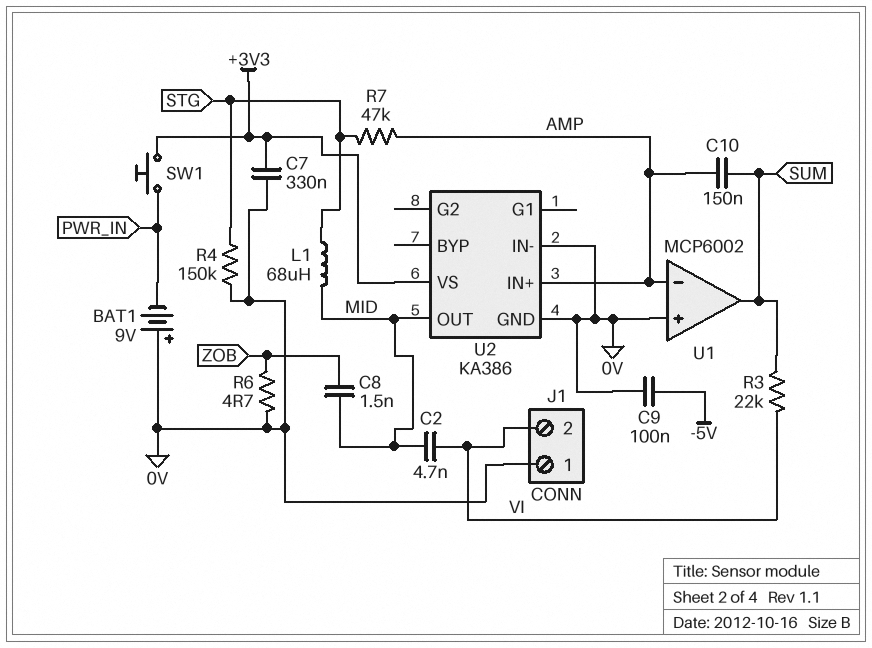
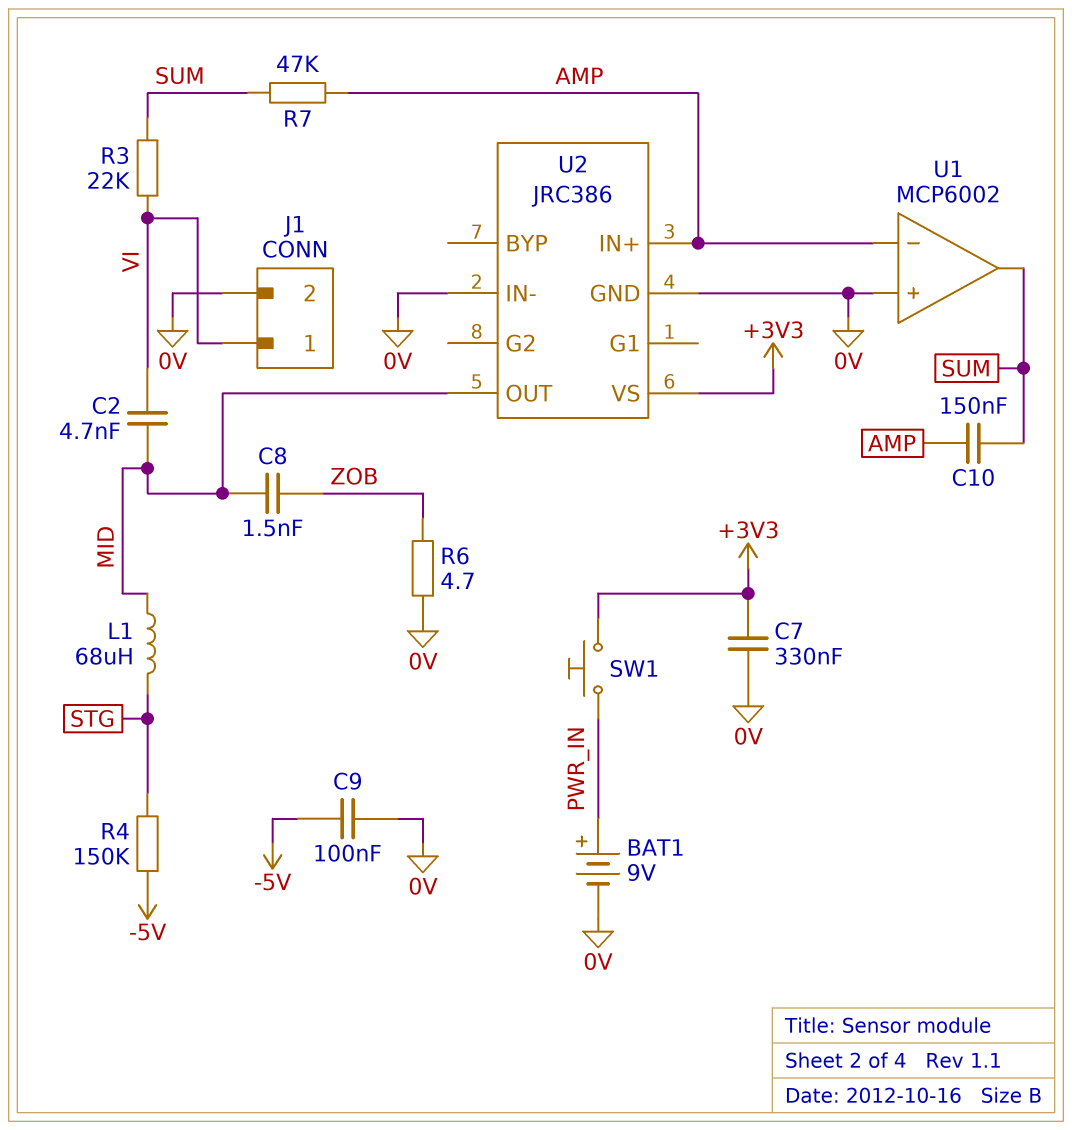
BAT1: 9V (plus 0V, minus PWR_IN) -> 9V (plus PWR_IN, minus 0V)
J1 pin 1: 0V -> VI
J1 pin 2: VI -> 0V
R4: 150k (0V, STG) -> 150k (-5V, STG)
R7: 47k (AMP, STG) -> 47k (AMP, SUM)
U2: KA386 -> JRC386

